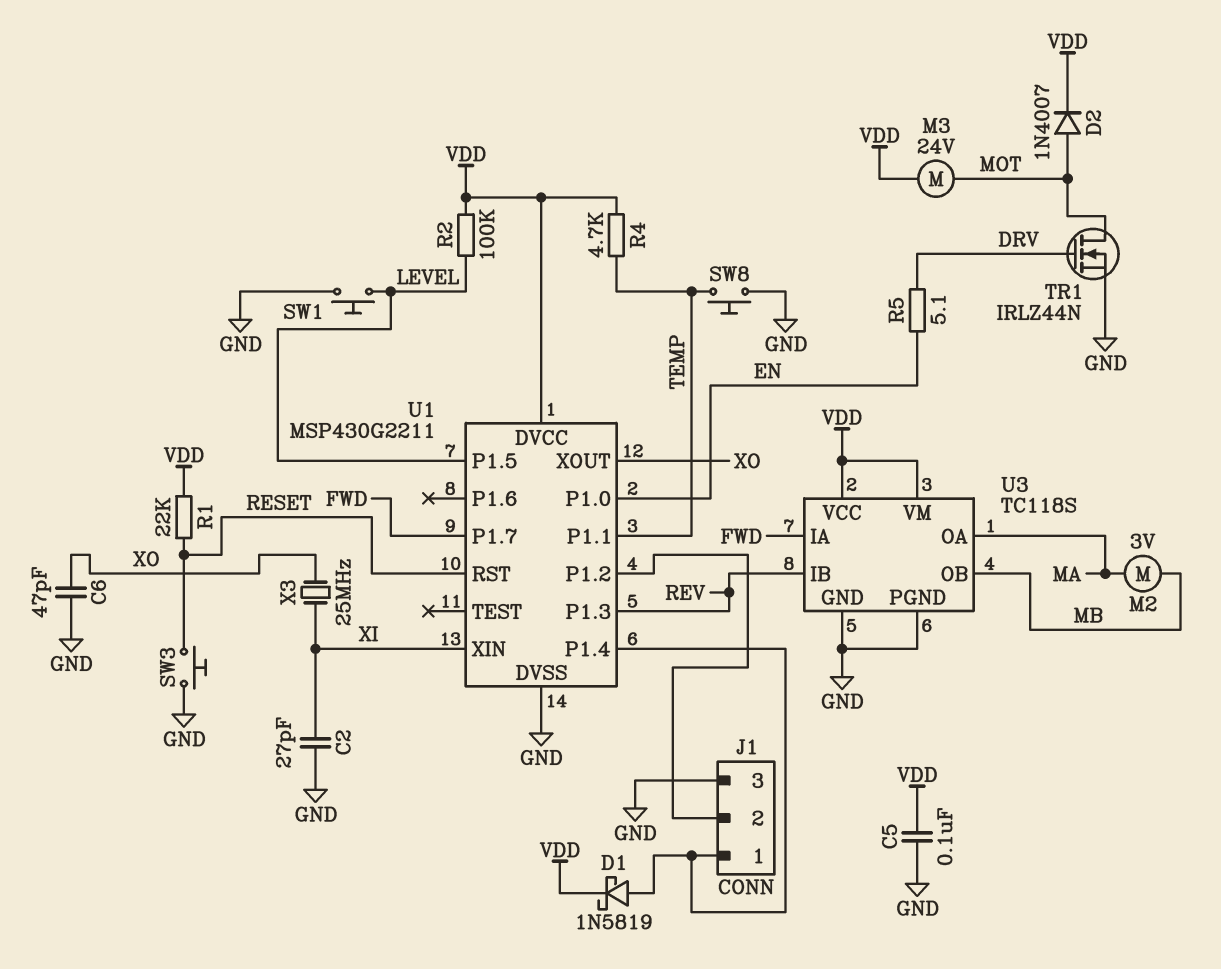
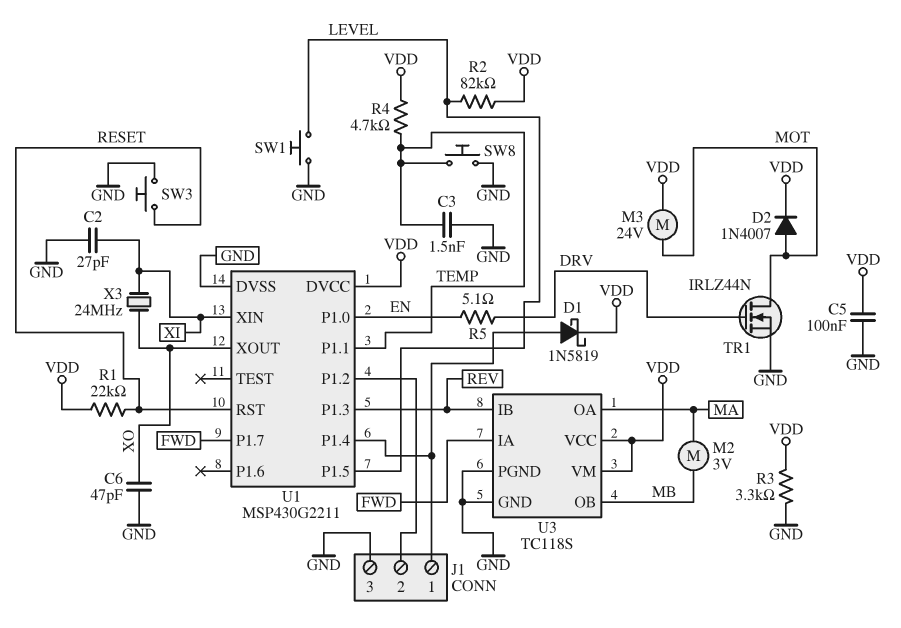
C3: none -> 1.5nF (GND, TEMP)
R2: 100k (LEVEL, VDD) -> 82k (LEVEL, VDD)
R3: none -> 3.3k (GND, VDD)
X3: 25MHz (XI, XO) -> 24MHz (XI, XO)

